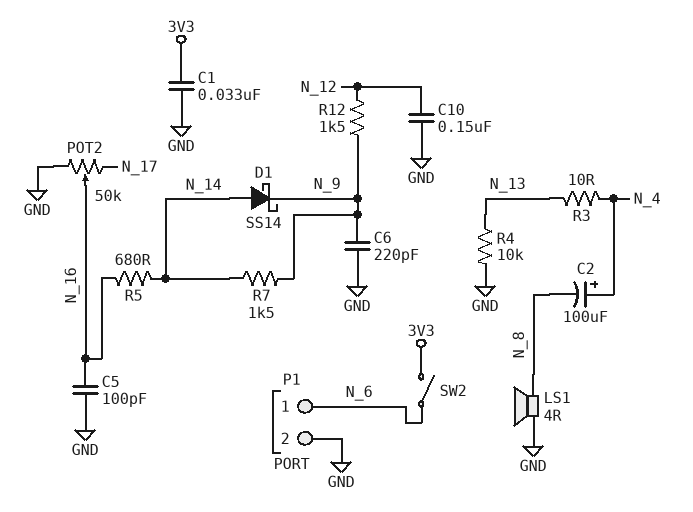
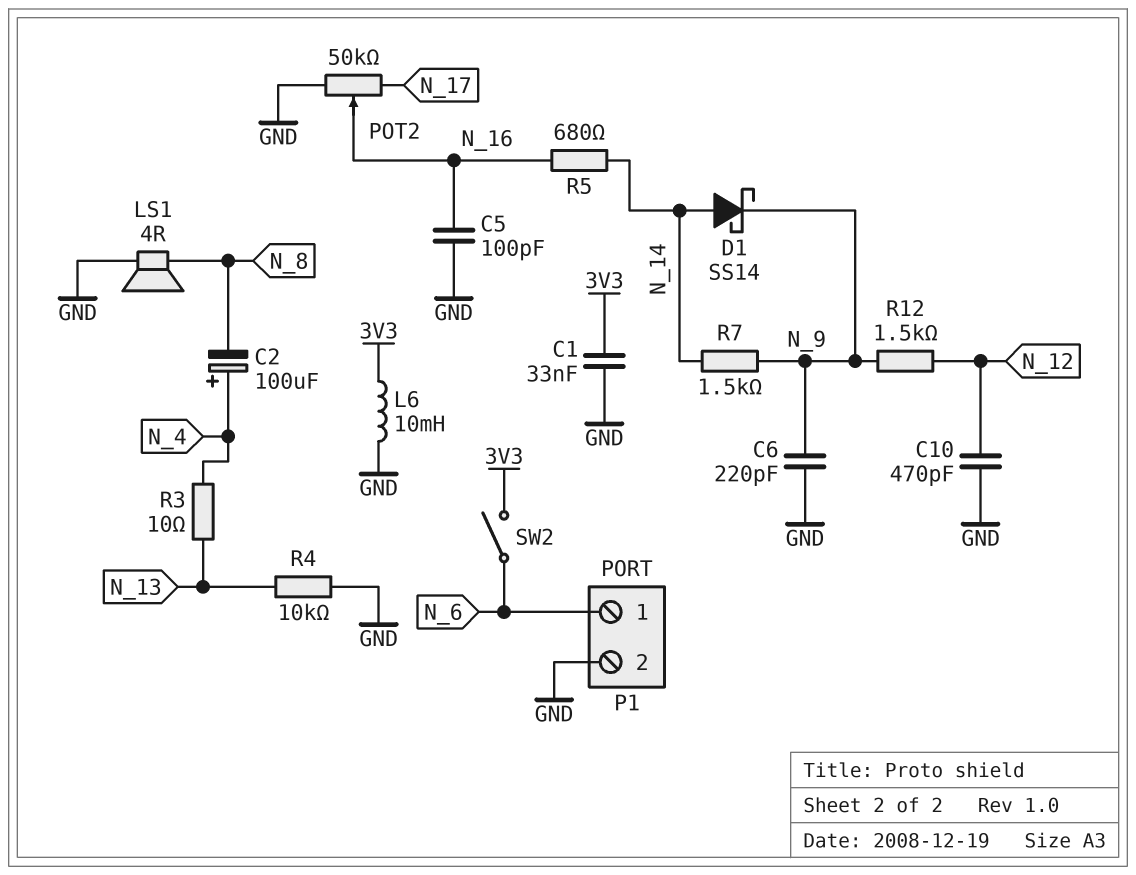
C10: 150nF (GND, N_12) -> 470pF (GND, N_12)
L6: none -> 10mH (3V3, GND)

